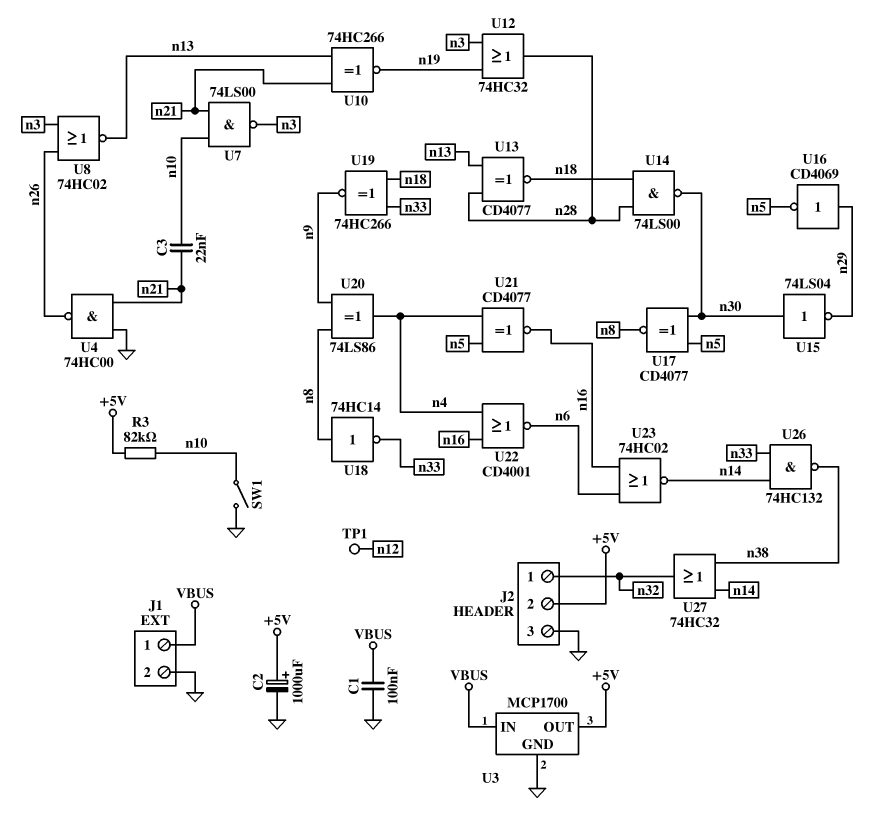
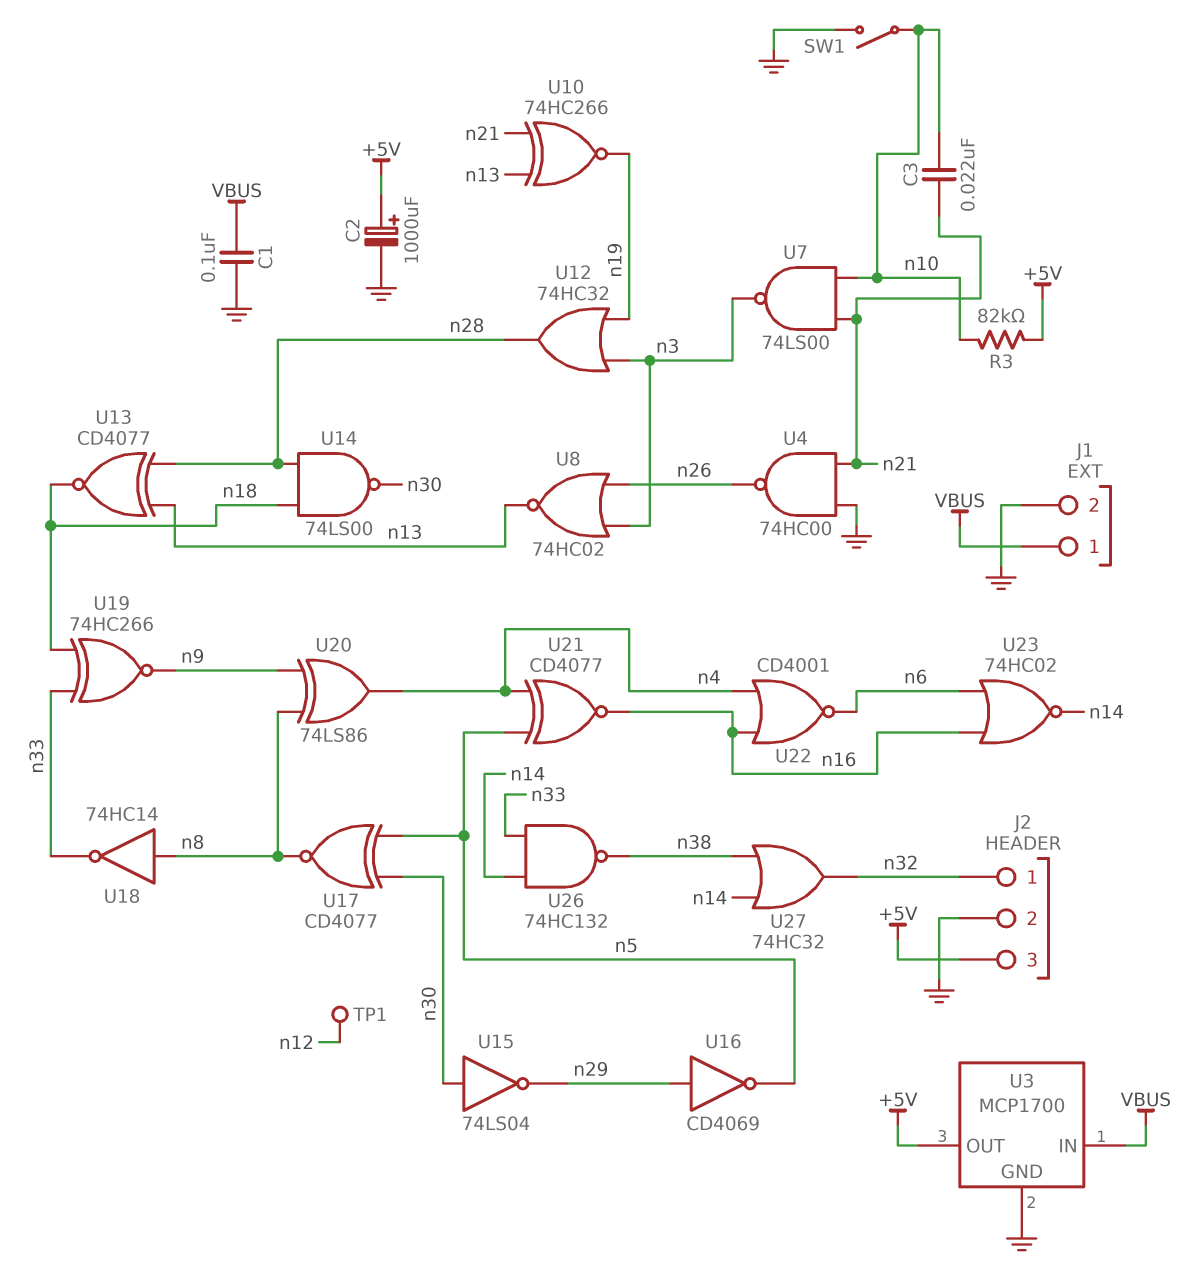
J2 pin 2: +5V -> GND
J2 pin 3: GND -> +5V

